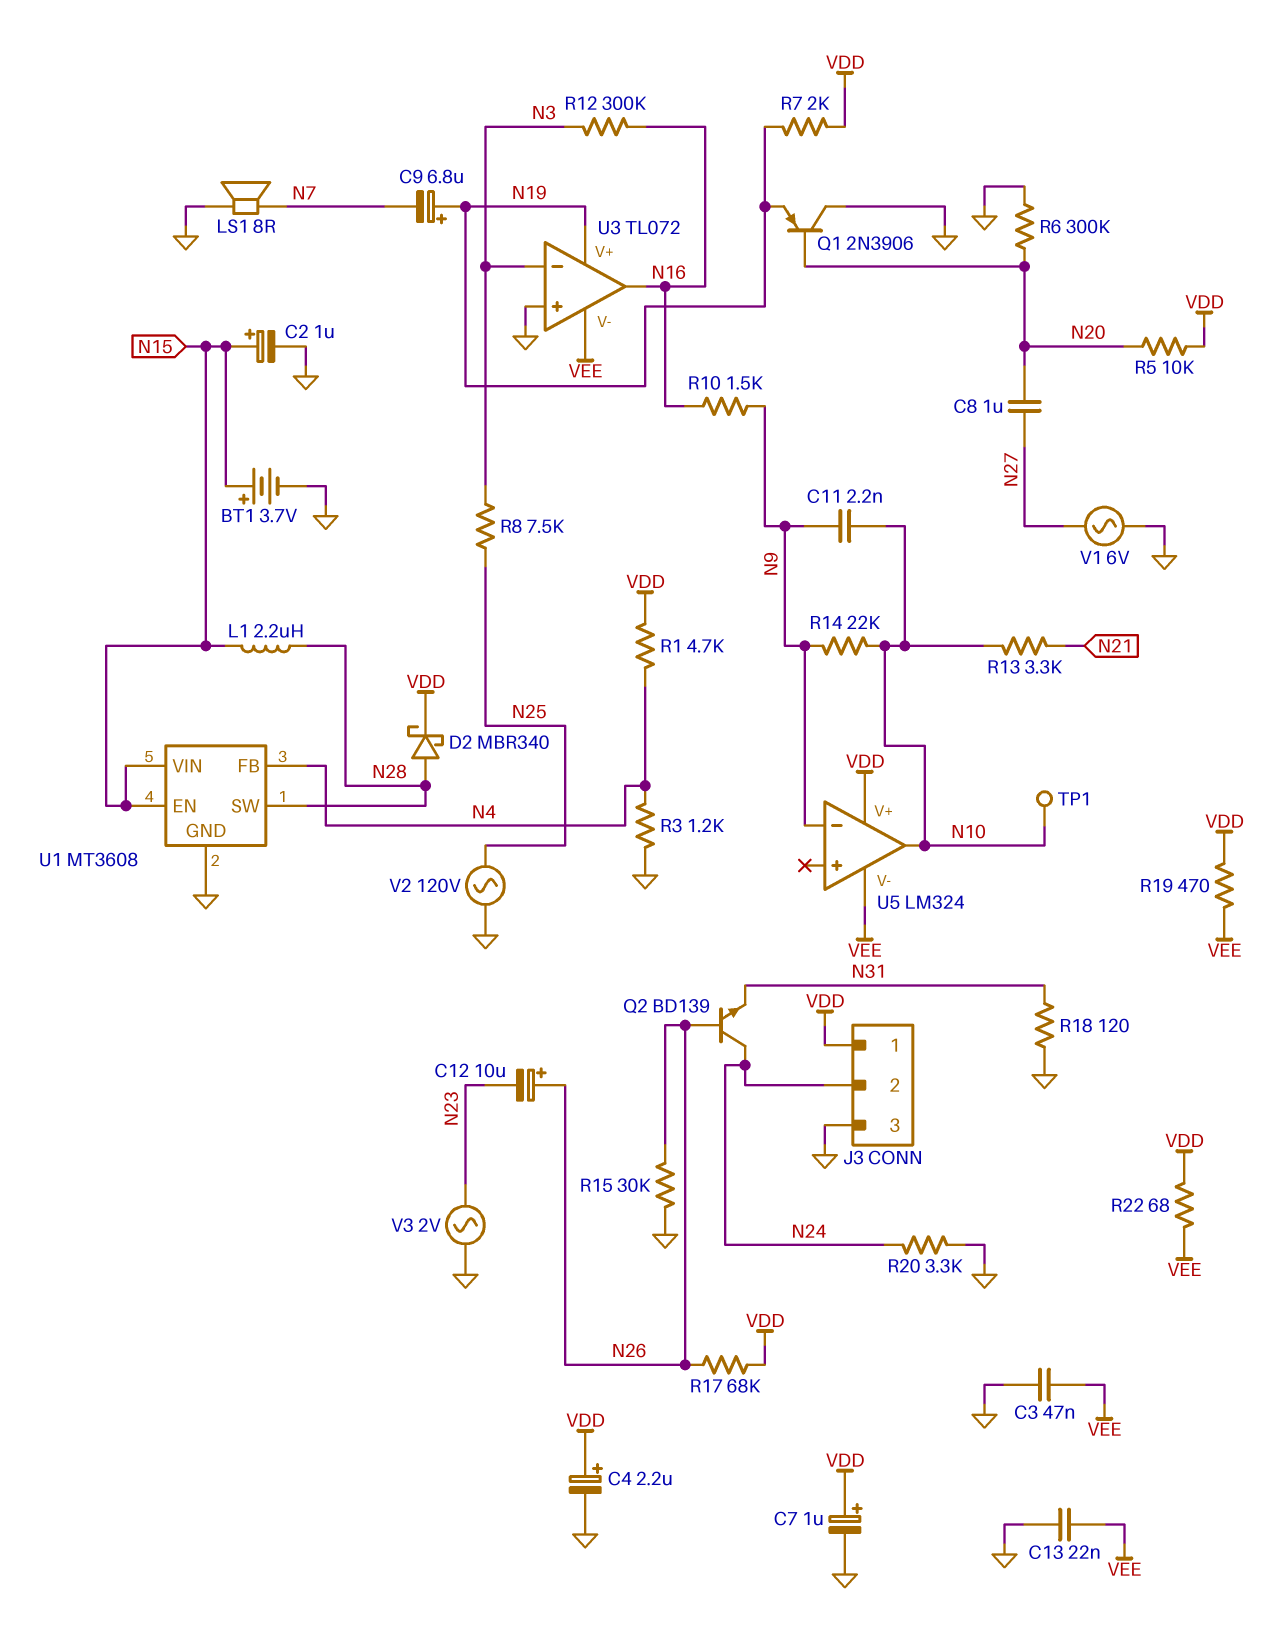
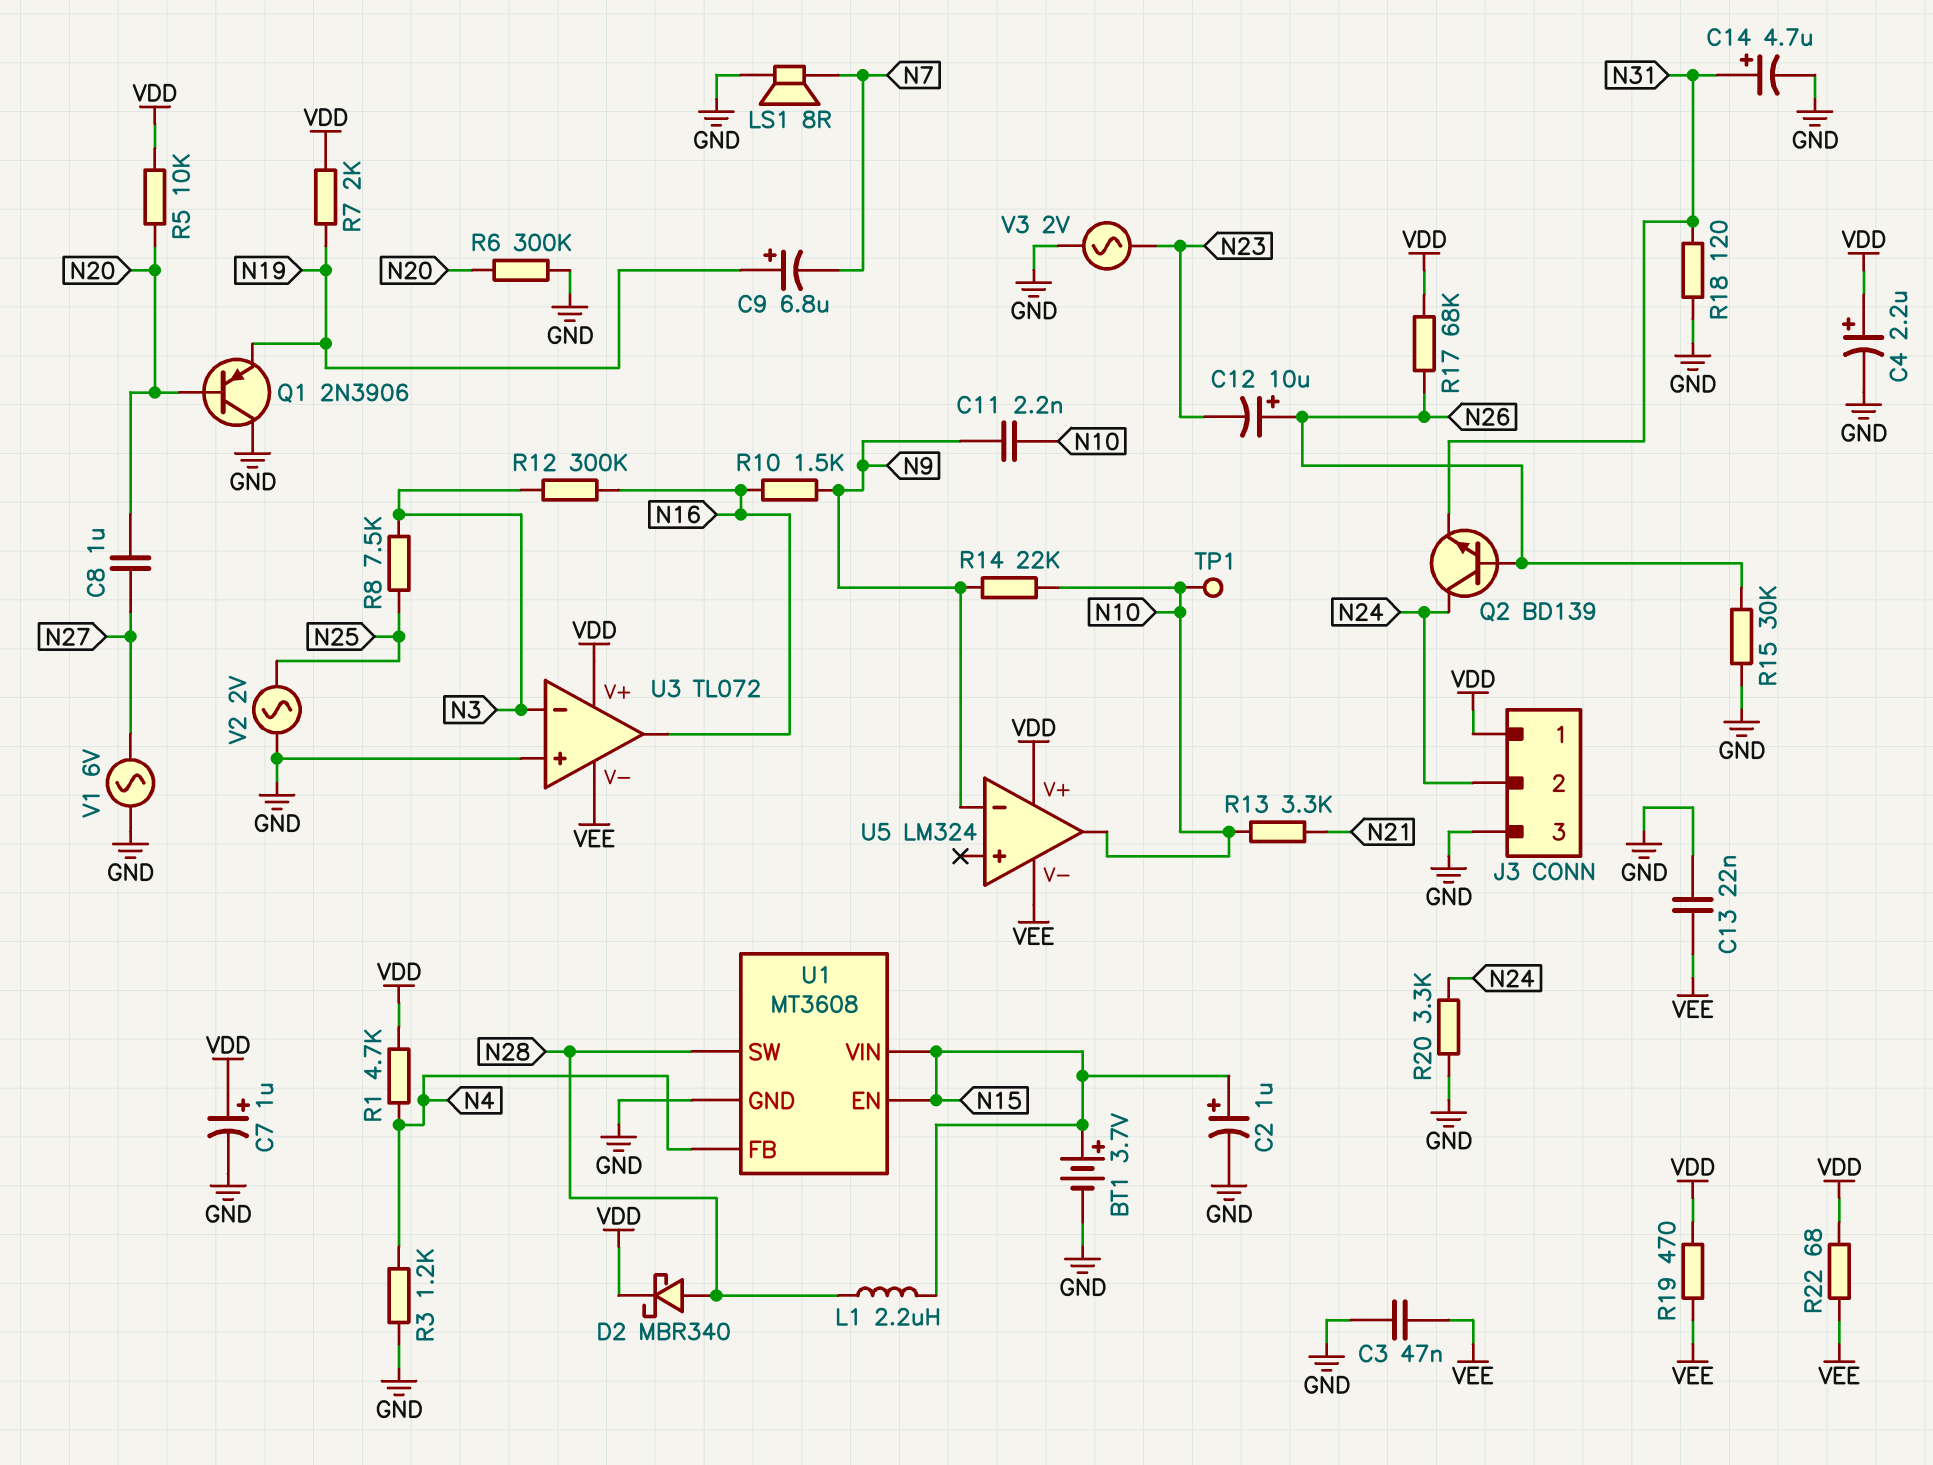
C14: none -> 4.7uF (plus N31, minus GND)
U3 pin V+: N19 -> VDD
V2: AC 120V (GND, N25) -> AC 2V (GND, N25)

